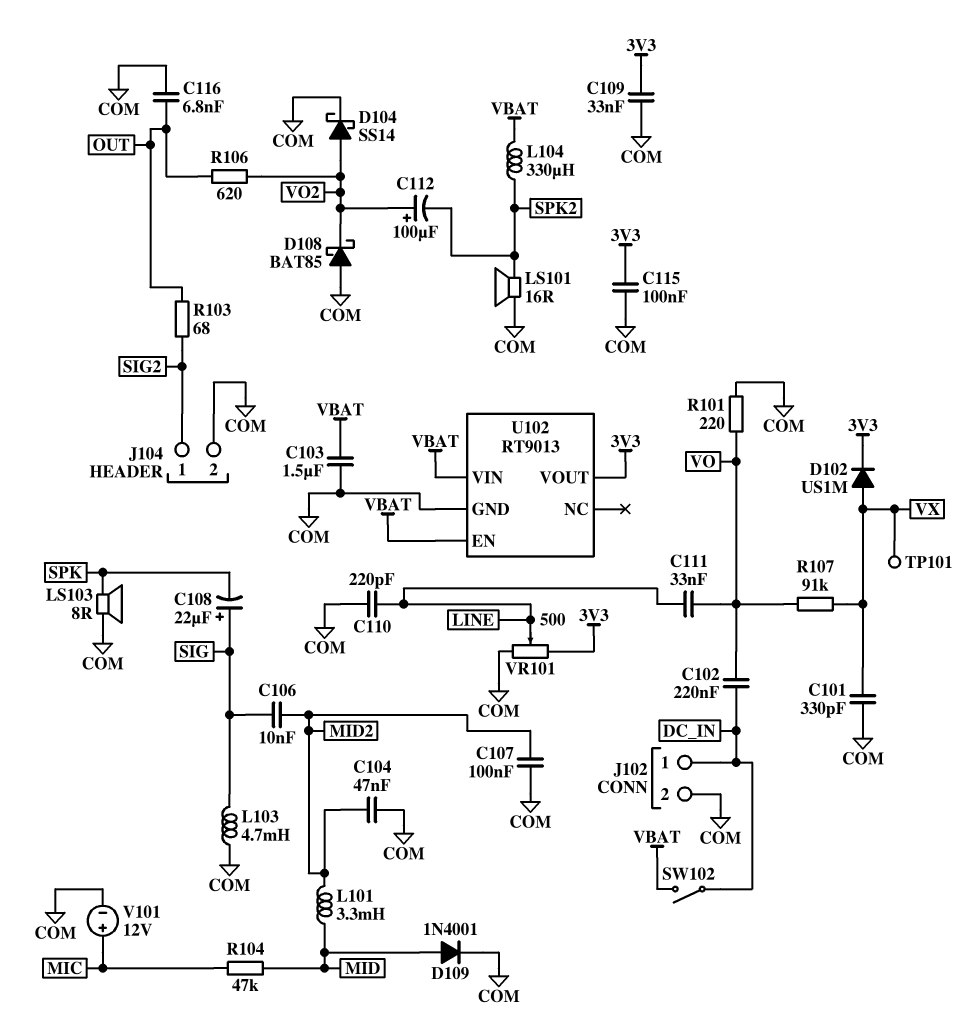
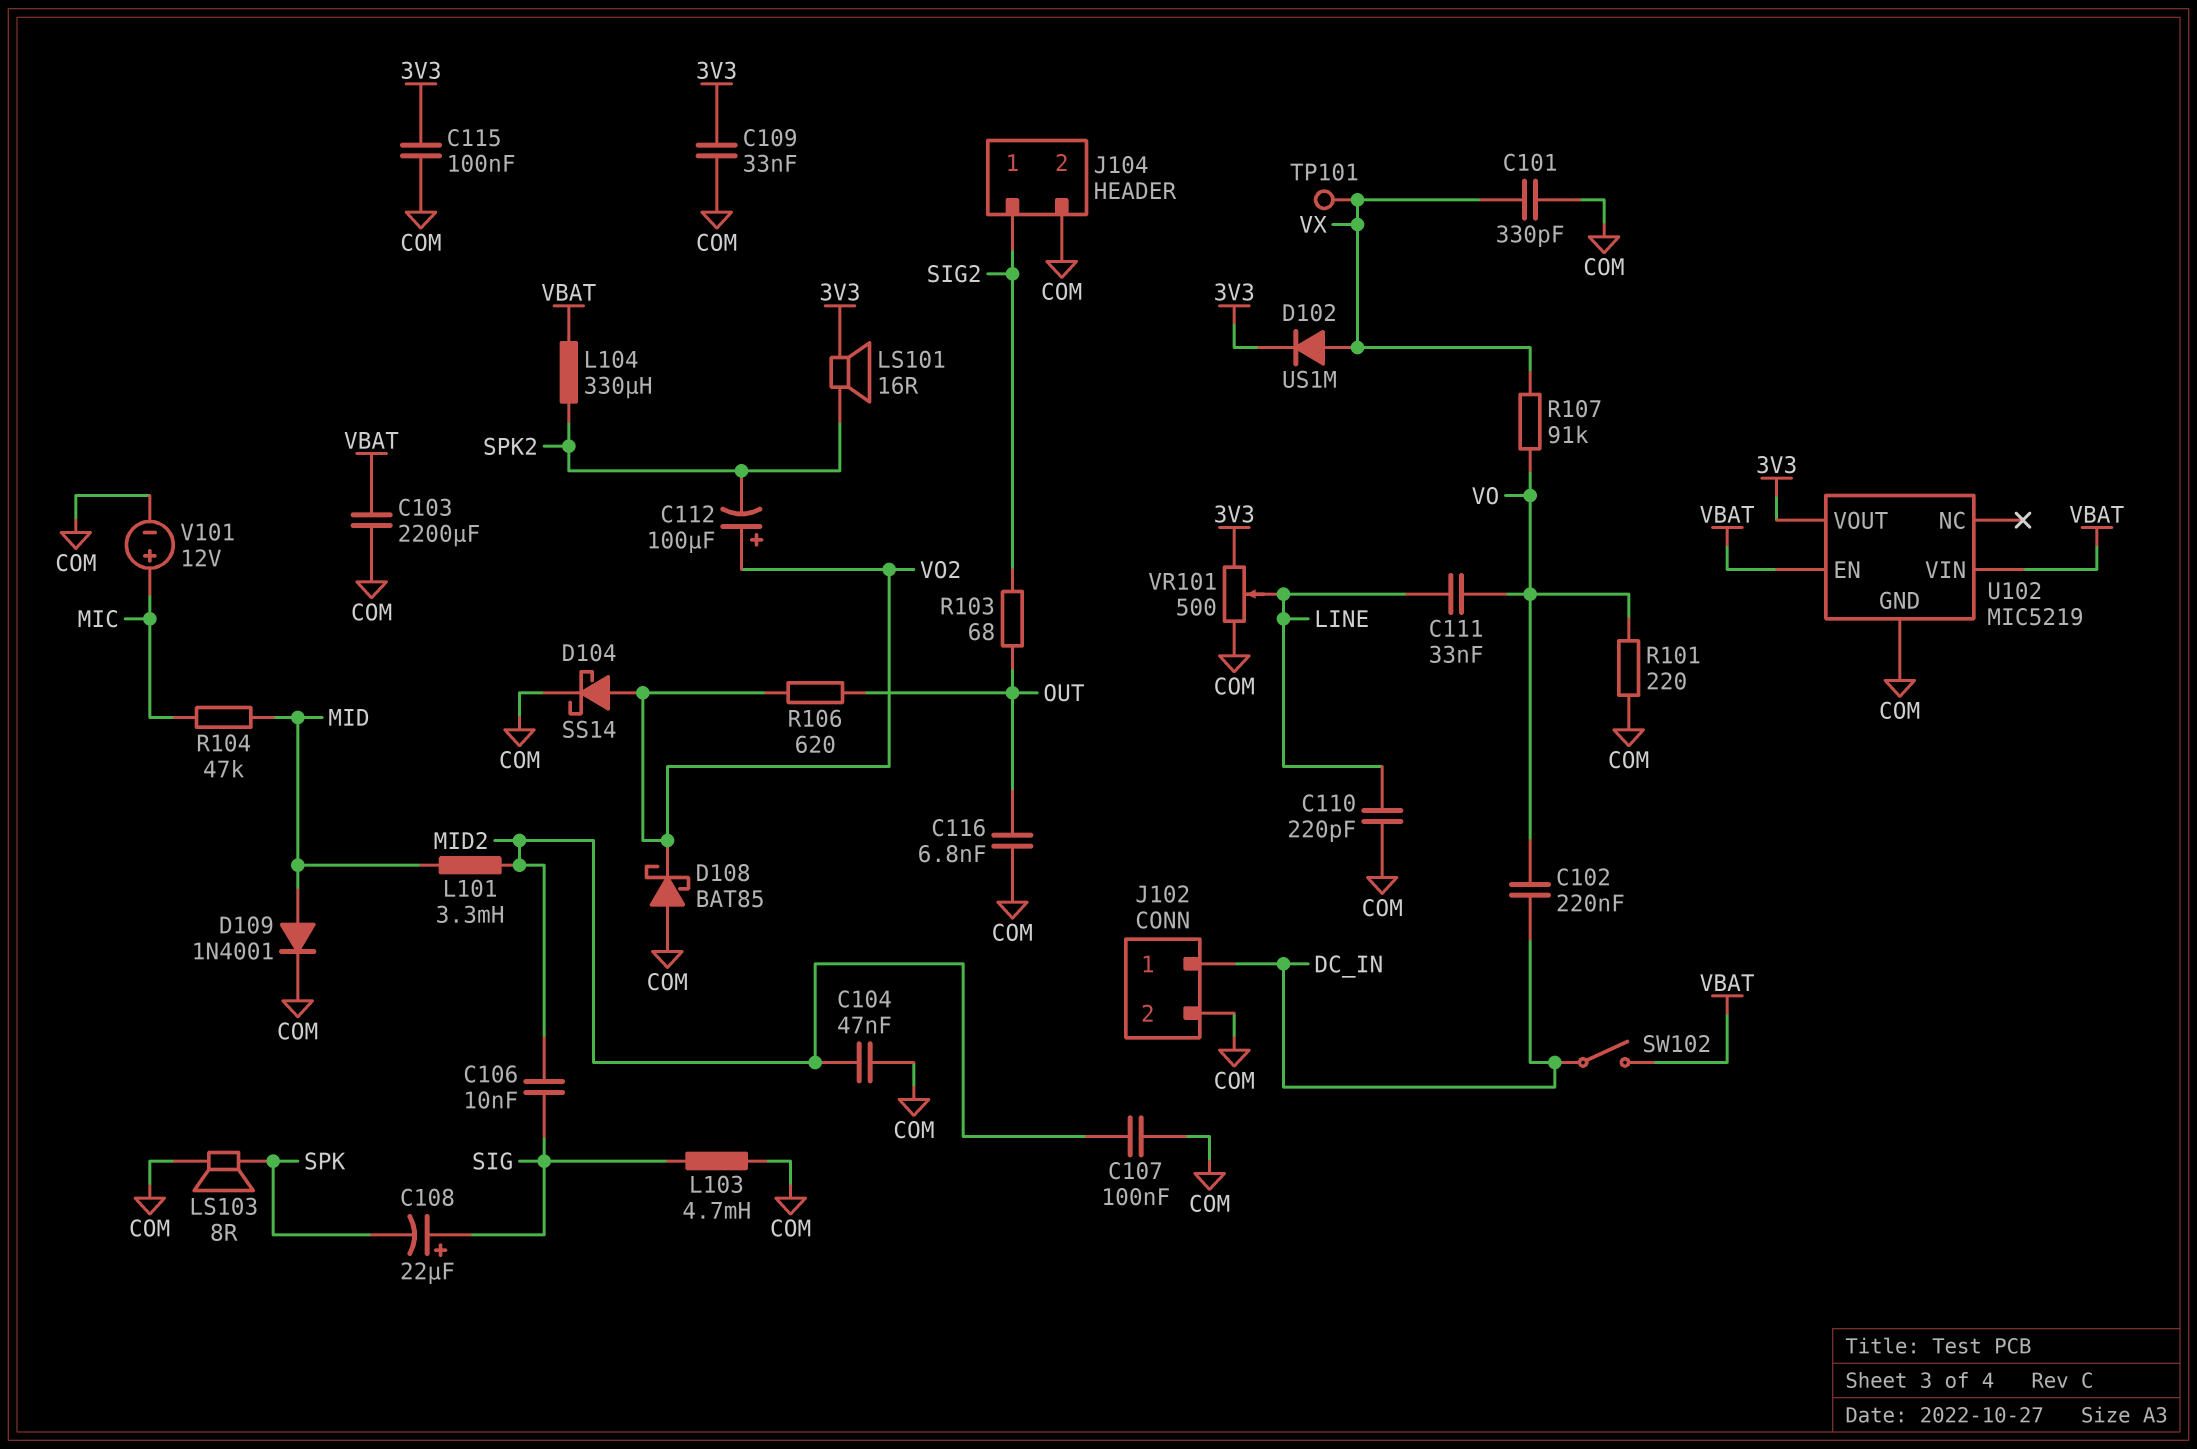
C103: 1.5uF (COM, VBAT) -> 2200uF (COM, VBAT)
LS101: speaker 16R (COM, SPK2) -> speaker 16R (3V3, SPK2)
U102: RT9013 -> MIC5219

